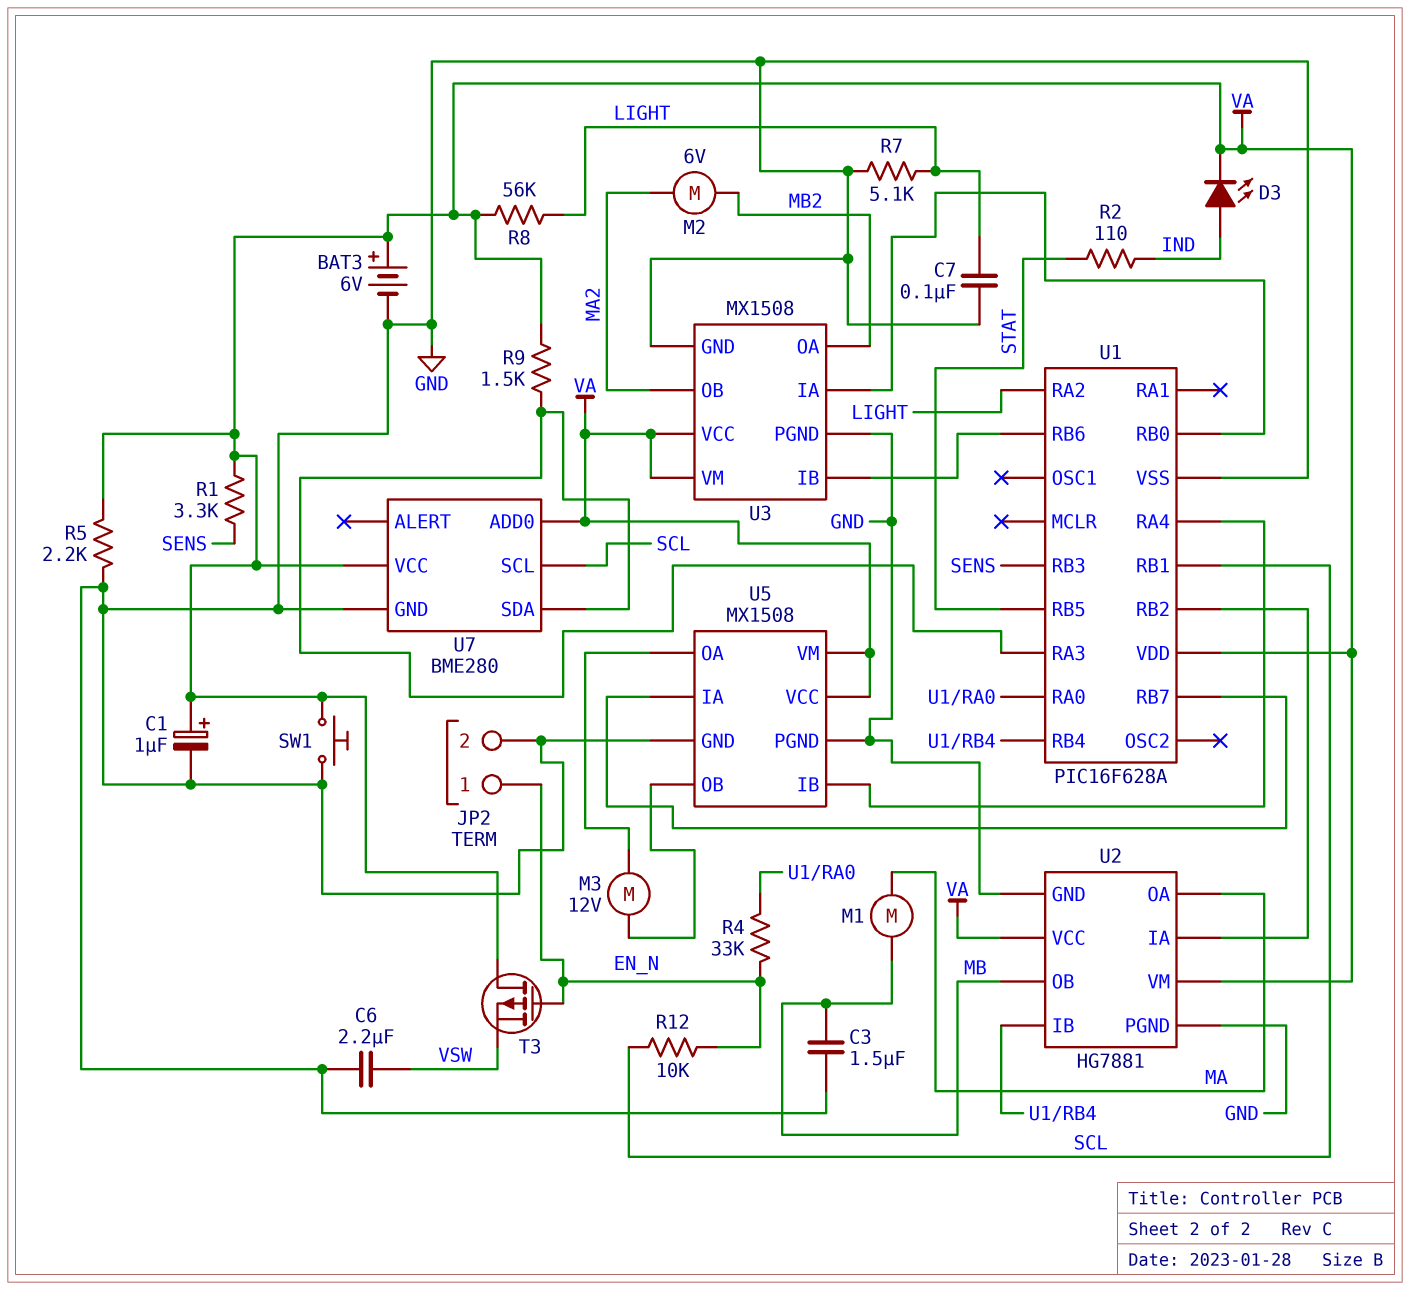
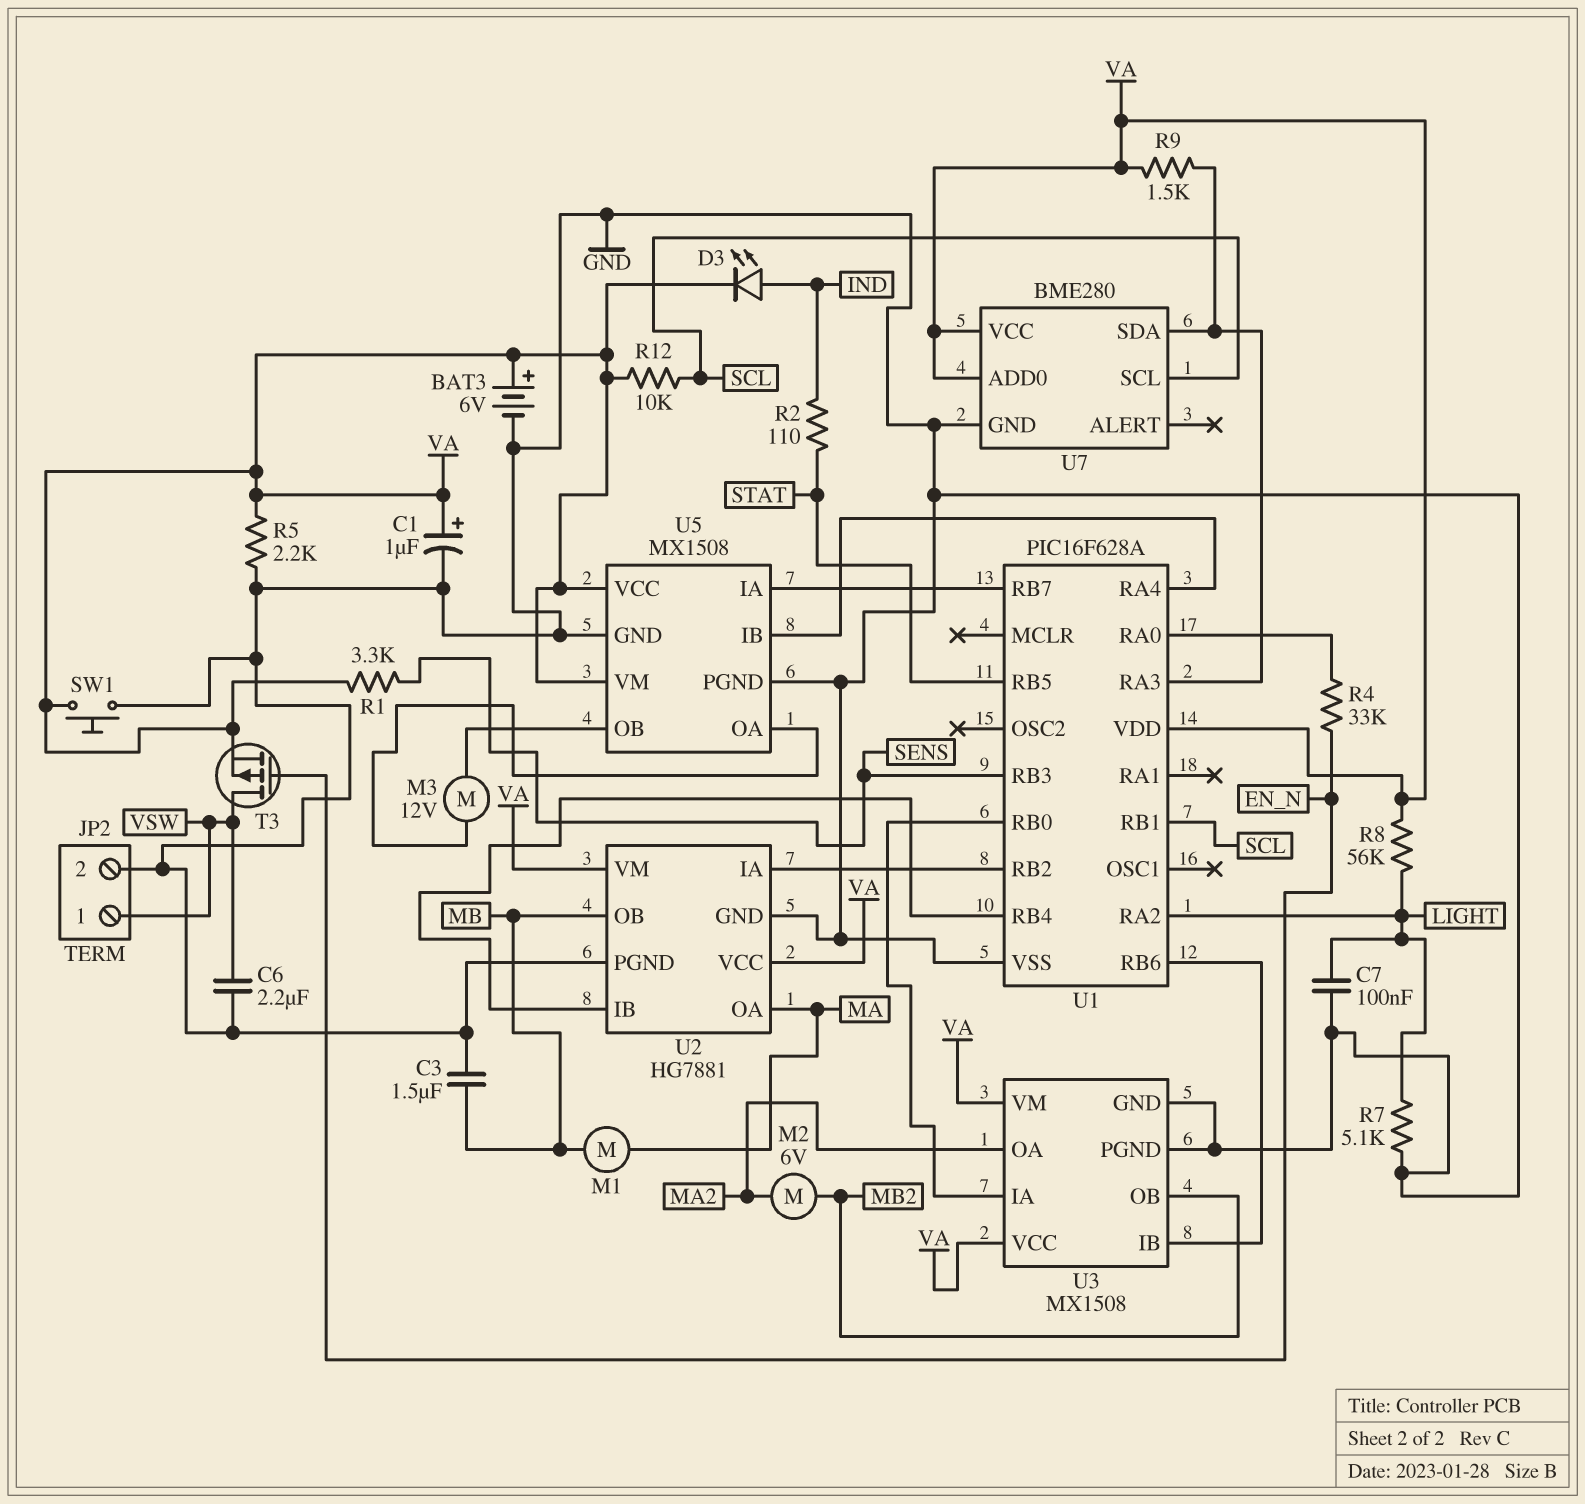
JP2 pin 1: EN_N -> VSW
R12: 10k (EN_N, SCL) -> 10k (SCL, VA)
T3: PMOS (G EN_N, D VA, S VSW) -> PMOS (G EN_N, D VSW, S VA)
U3 pin OA: MB2 -> MA2
U3 pin OB: MA2 -> MB2

